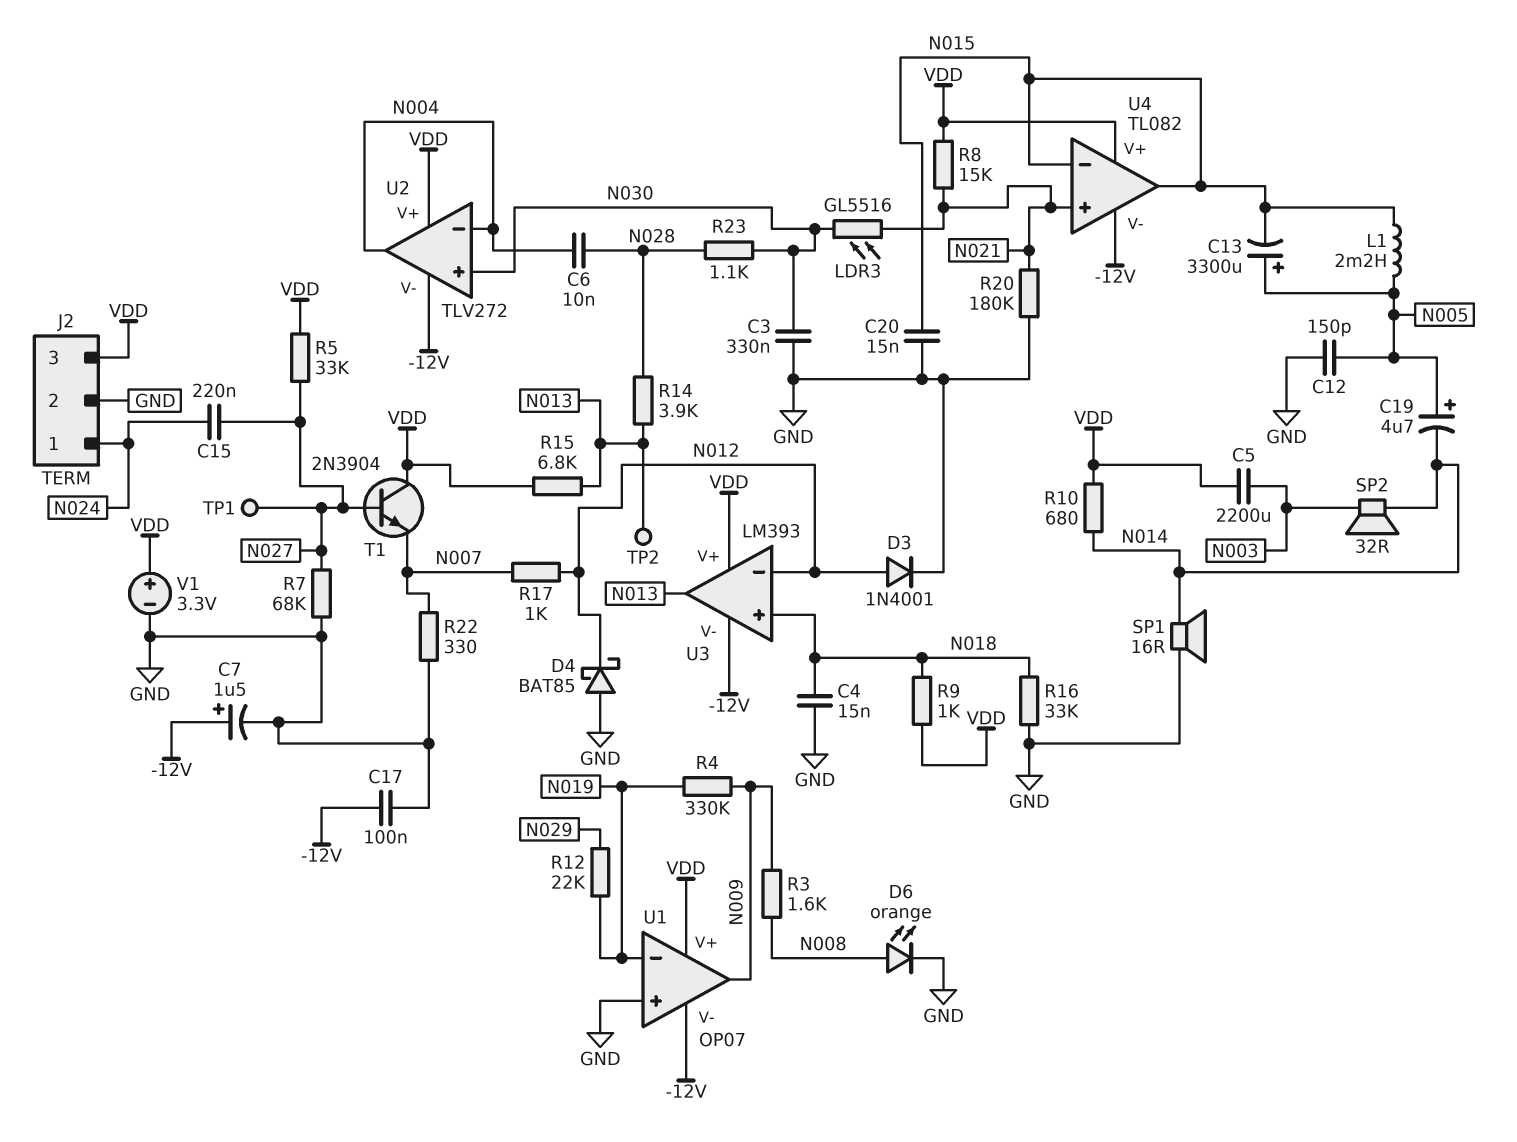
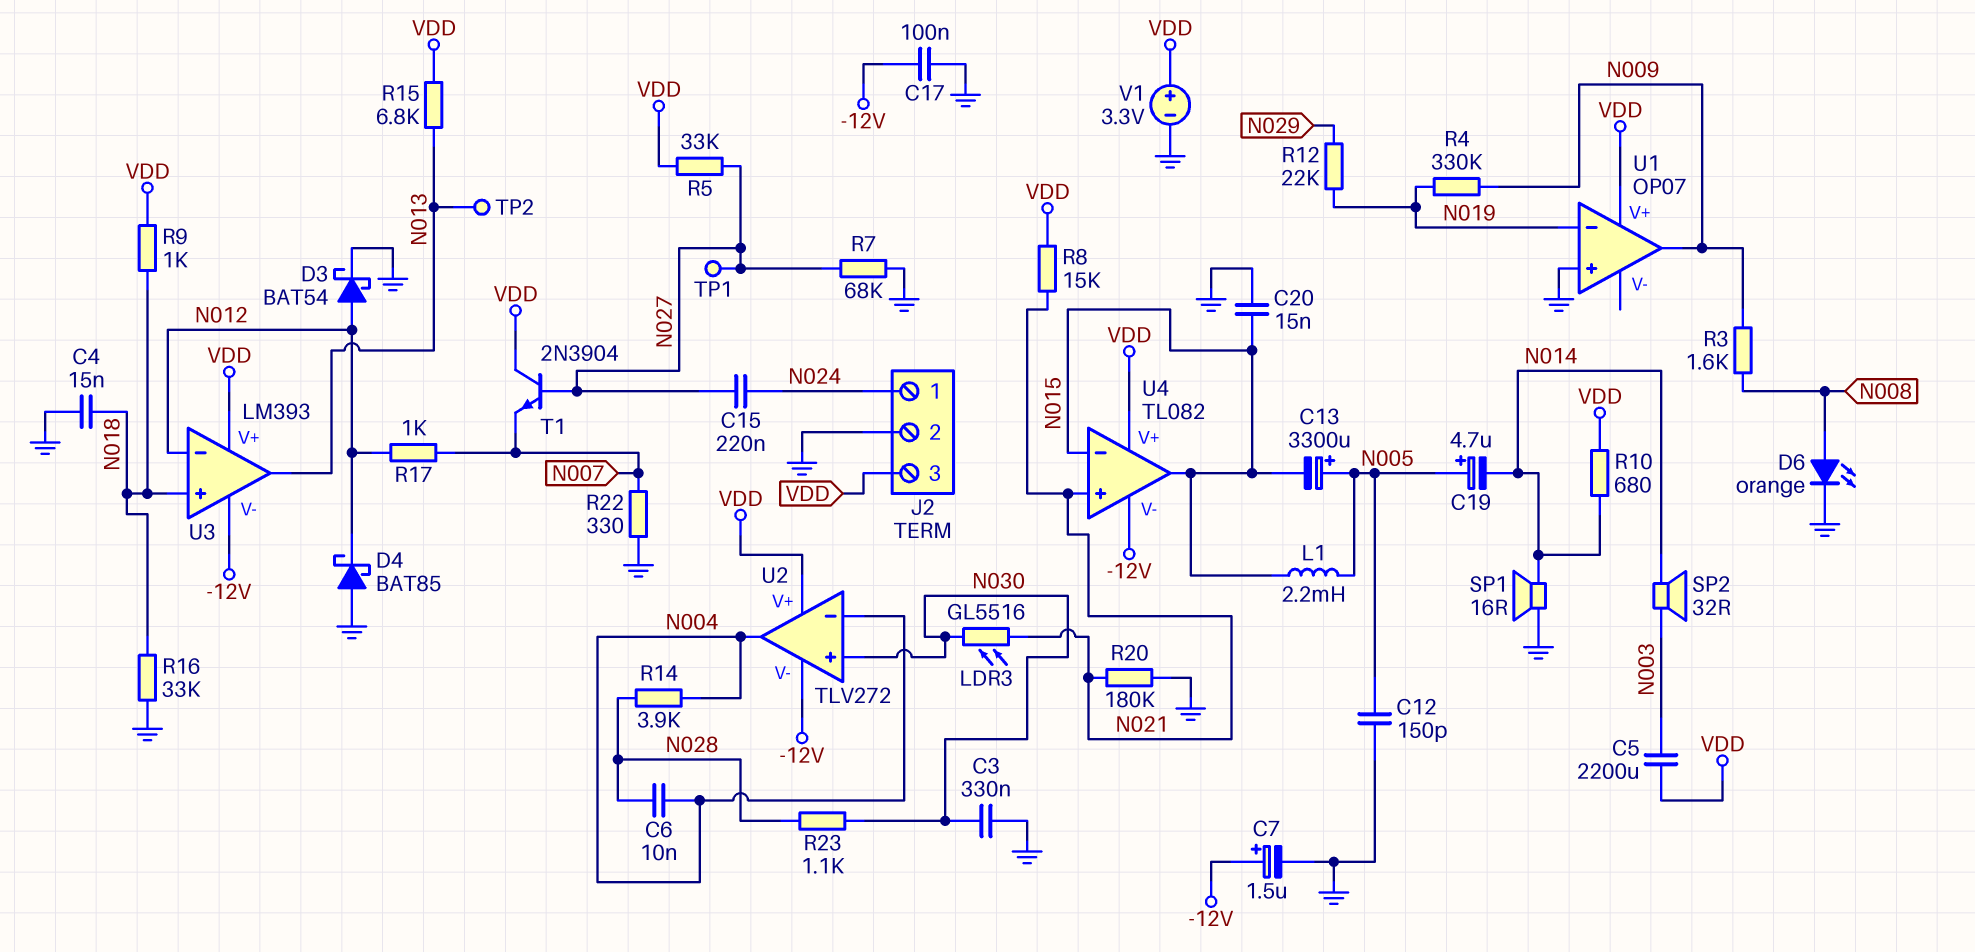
D3: diode 1N4001 (A N012, K GND) -> schottky BAT54 (A N012, K GND)
R14: 3.9k (N013, N028) -> 3.9k (N004, N028)
U1 pin V-: -12V -> none

